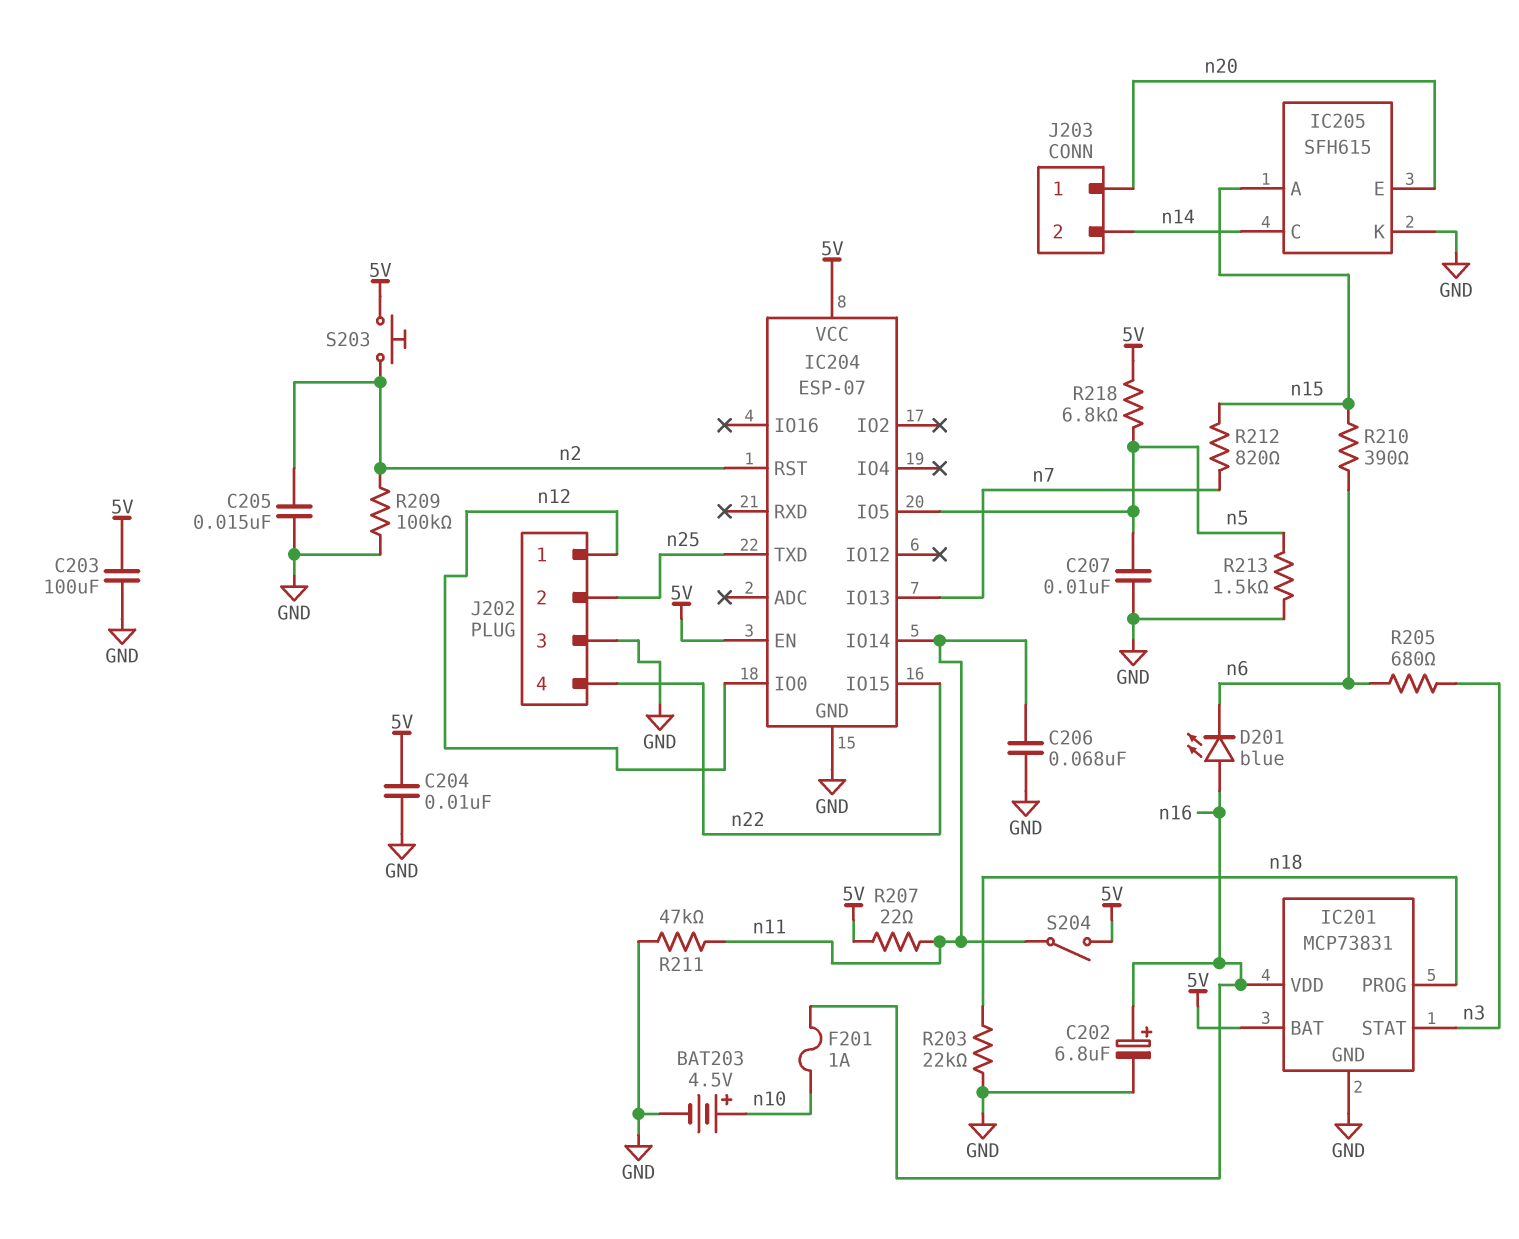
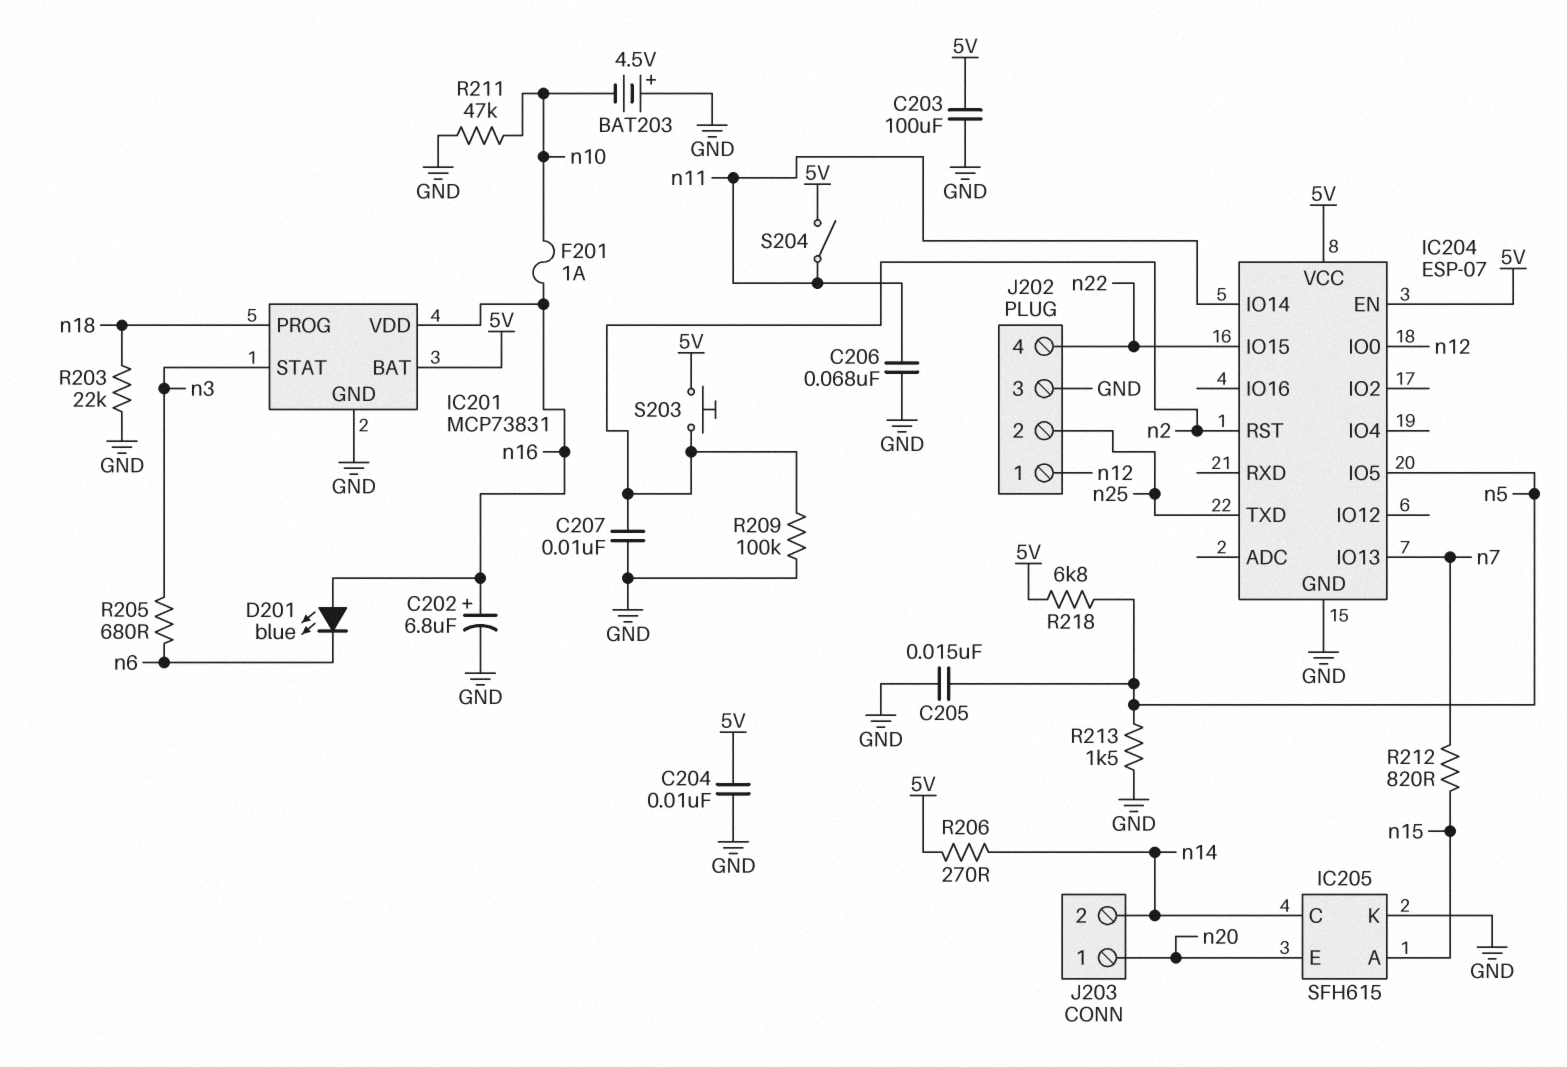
BAT203: 4.5V (plus n10, minus GND) -> 4.5V (plus GND, minus n10)
C205: 15nF (GND, n2) -> 15nF (GND, n5)
C207: 10nF (GND, n5) -> 10nF (GND, n2)
R206: none -> 270 (5V, n14)
R207: 22 (5V, n11) -> none
R210: 390 (n6, n15) -> none
R211: 47k (GND, n11) -> 47k (GND, n10)

